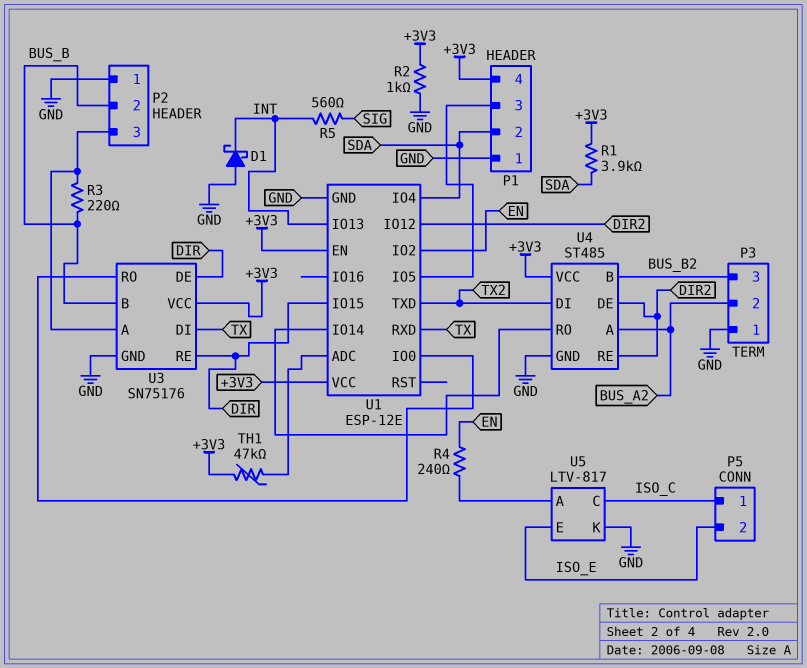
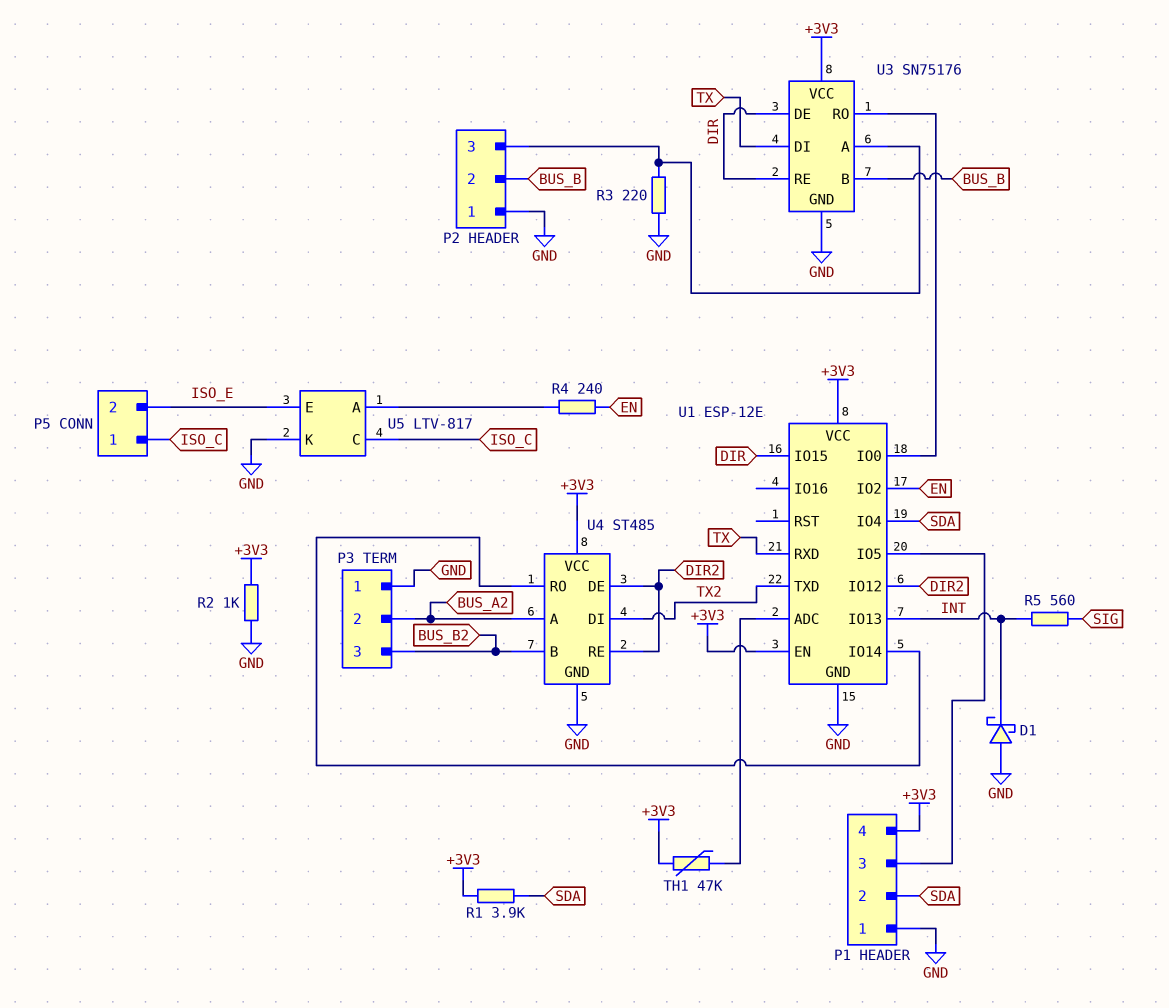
R3: 220 (BUS_B, P2/3) -> 220 (GND, P2/3)

